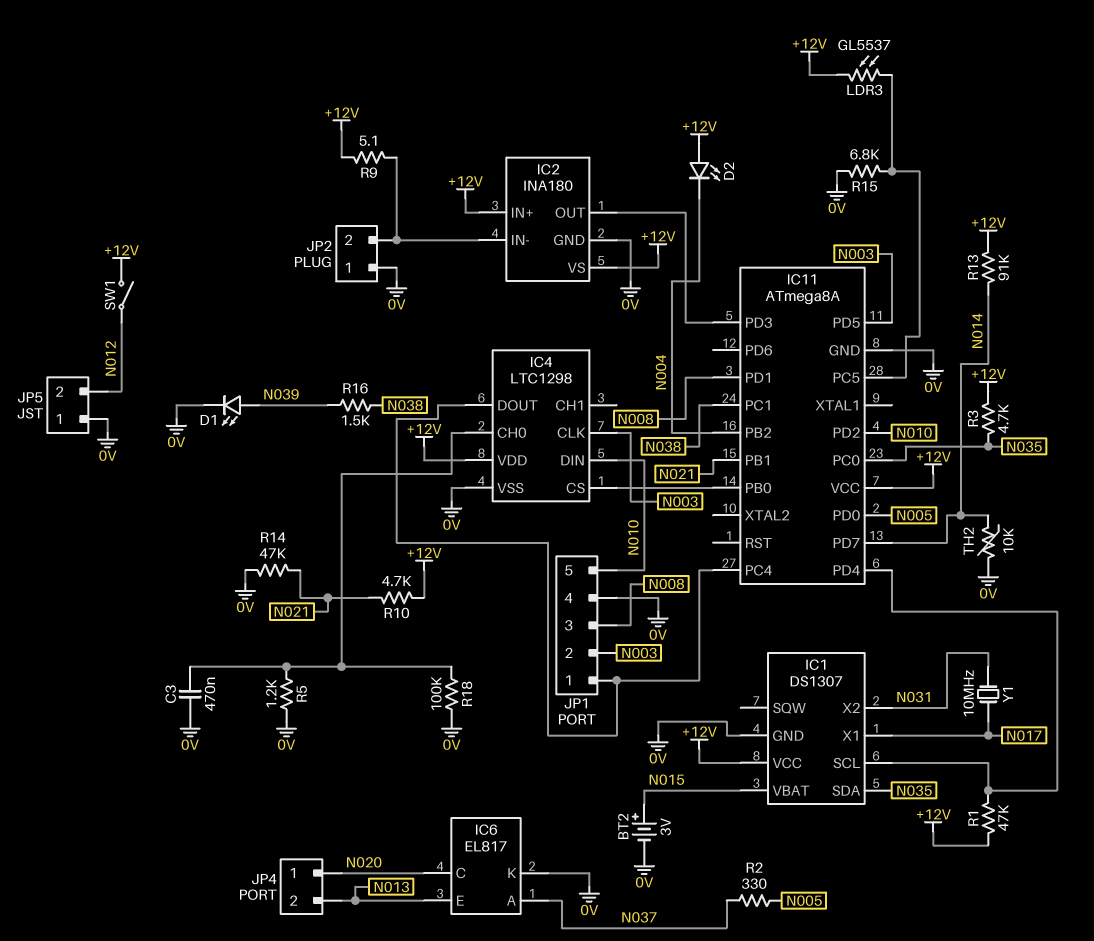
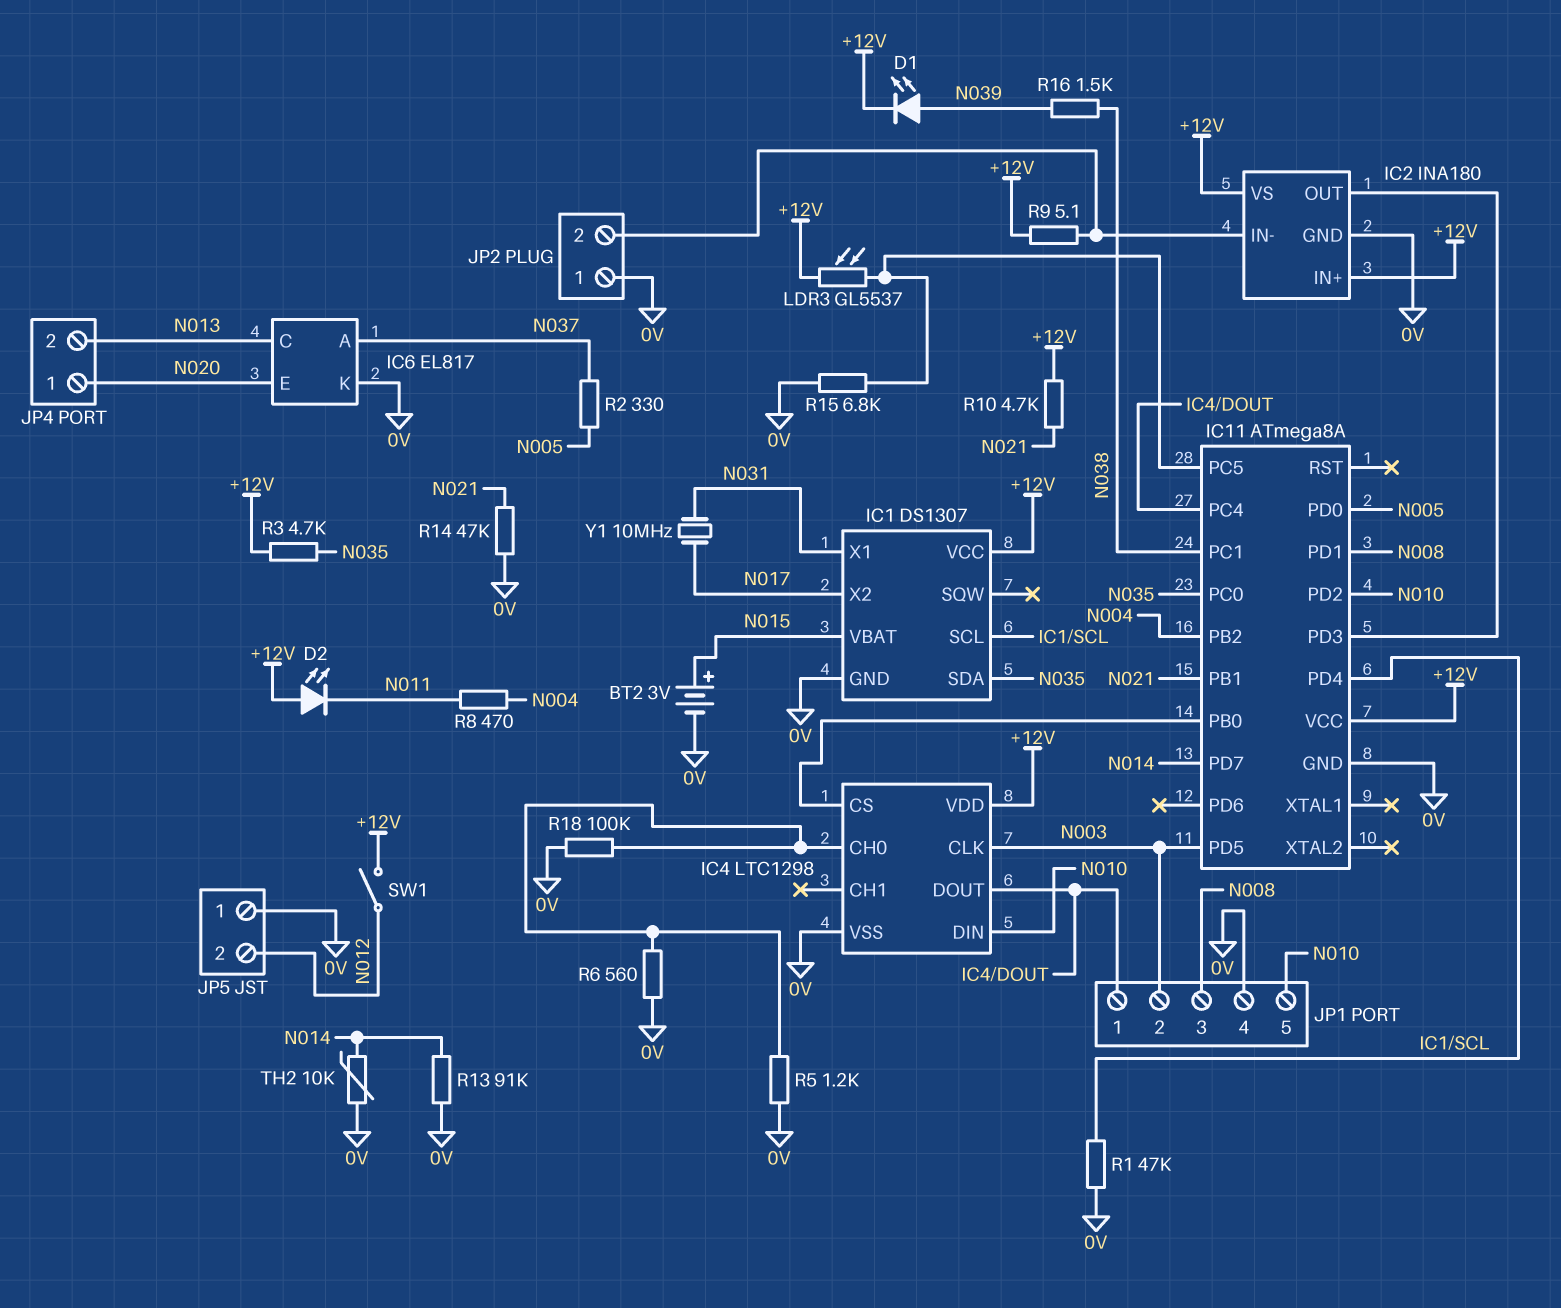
C3: 470nF (0V, IC4/CH0) -> none
D1: LED (A N039, K 0V) -> LED (A N039, K +12V)
D2: LED (A +12V, K N004) -> LED (A +12V, K N011)
IC1 pin X1: N017 -> N031
IC1 pin X2: N031 -> N017
IC6 pin C: N020 -> N013
IC6 pin E: N013 -> N020
R1: 47k (+12V, IC1/SCL) -> 47k (0V, IC1/SCL)
R6: none -> 560 (0V, IC4/CH0)
R8: none -> 470 (N004, N011)
R13: 91k (+12V, N014) -> 91k (0V, N014)

